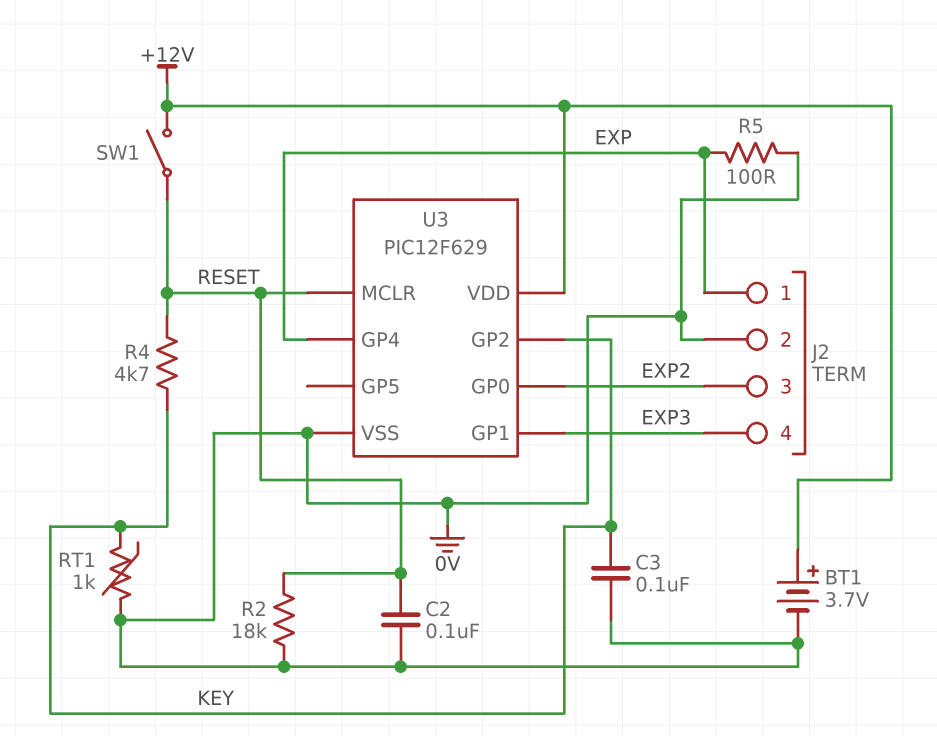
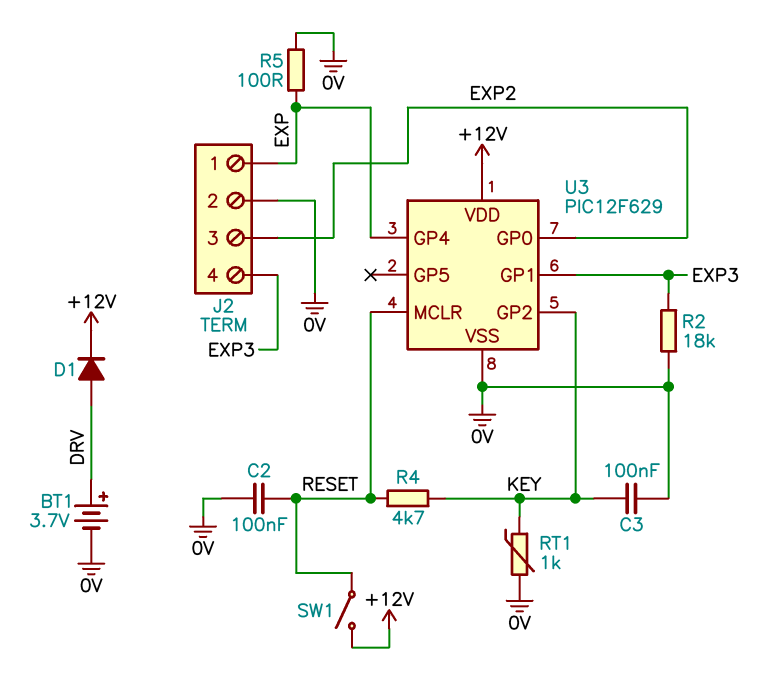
BT1: 3.7V (plus +12V, minus 0V) -> 3.7V (plus DRV, minus 0V)
D1: none -> diode (A DRV, K +12V)
R2: 18k (0V, RESET) -> 18k (0V, EXP3)

